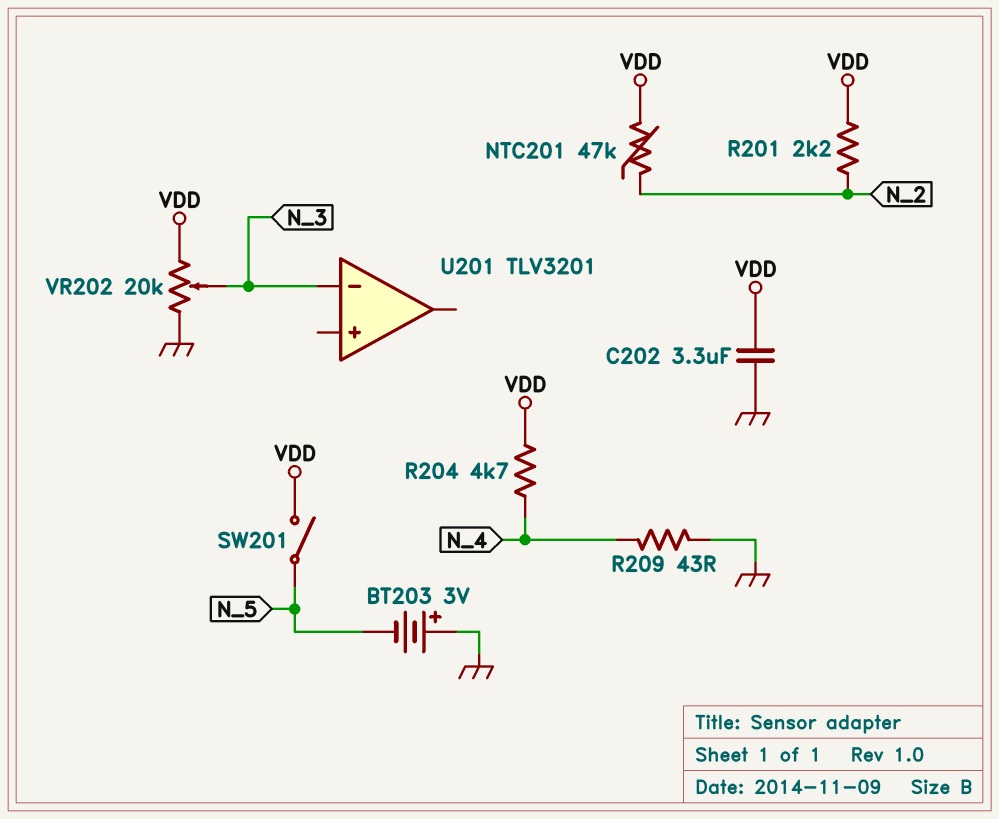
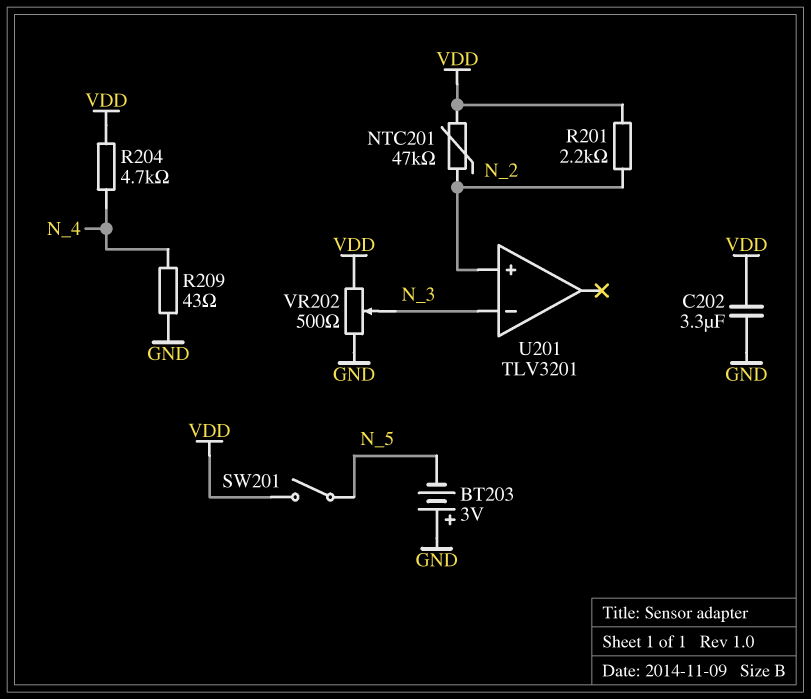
U201 pin in+: none -> N_2
VR202: 20k (GND, VDD, wiper N_3) -> 500 (GND, VDD, wiper N_3)

